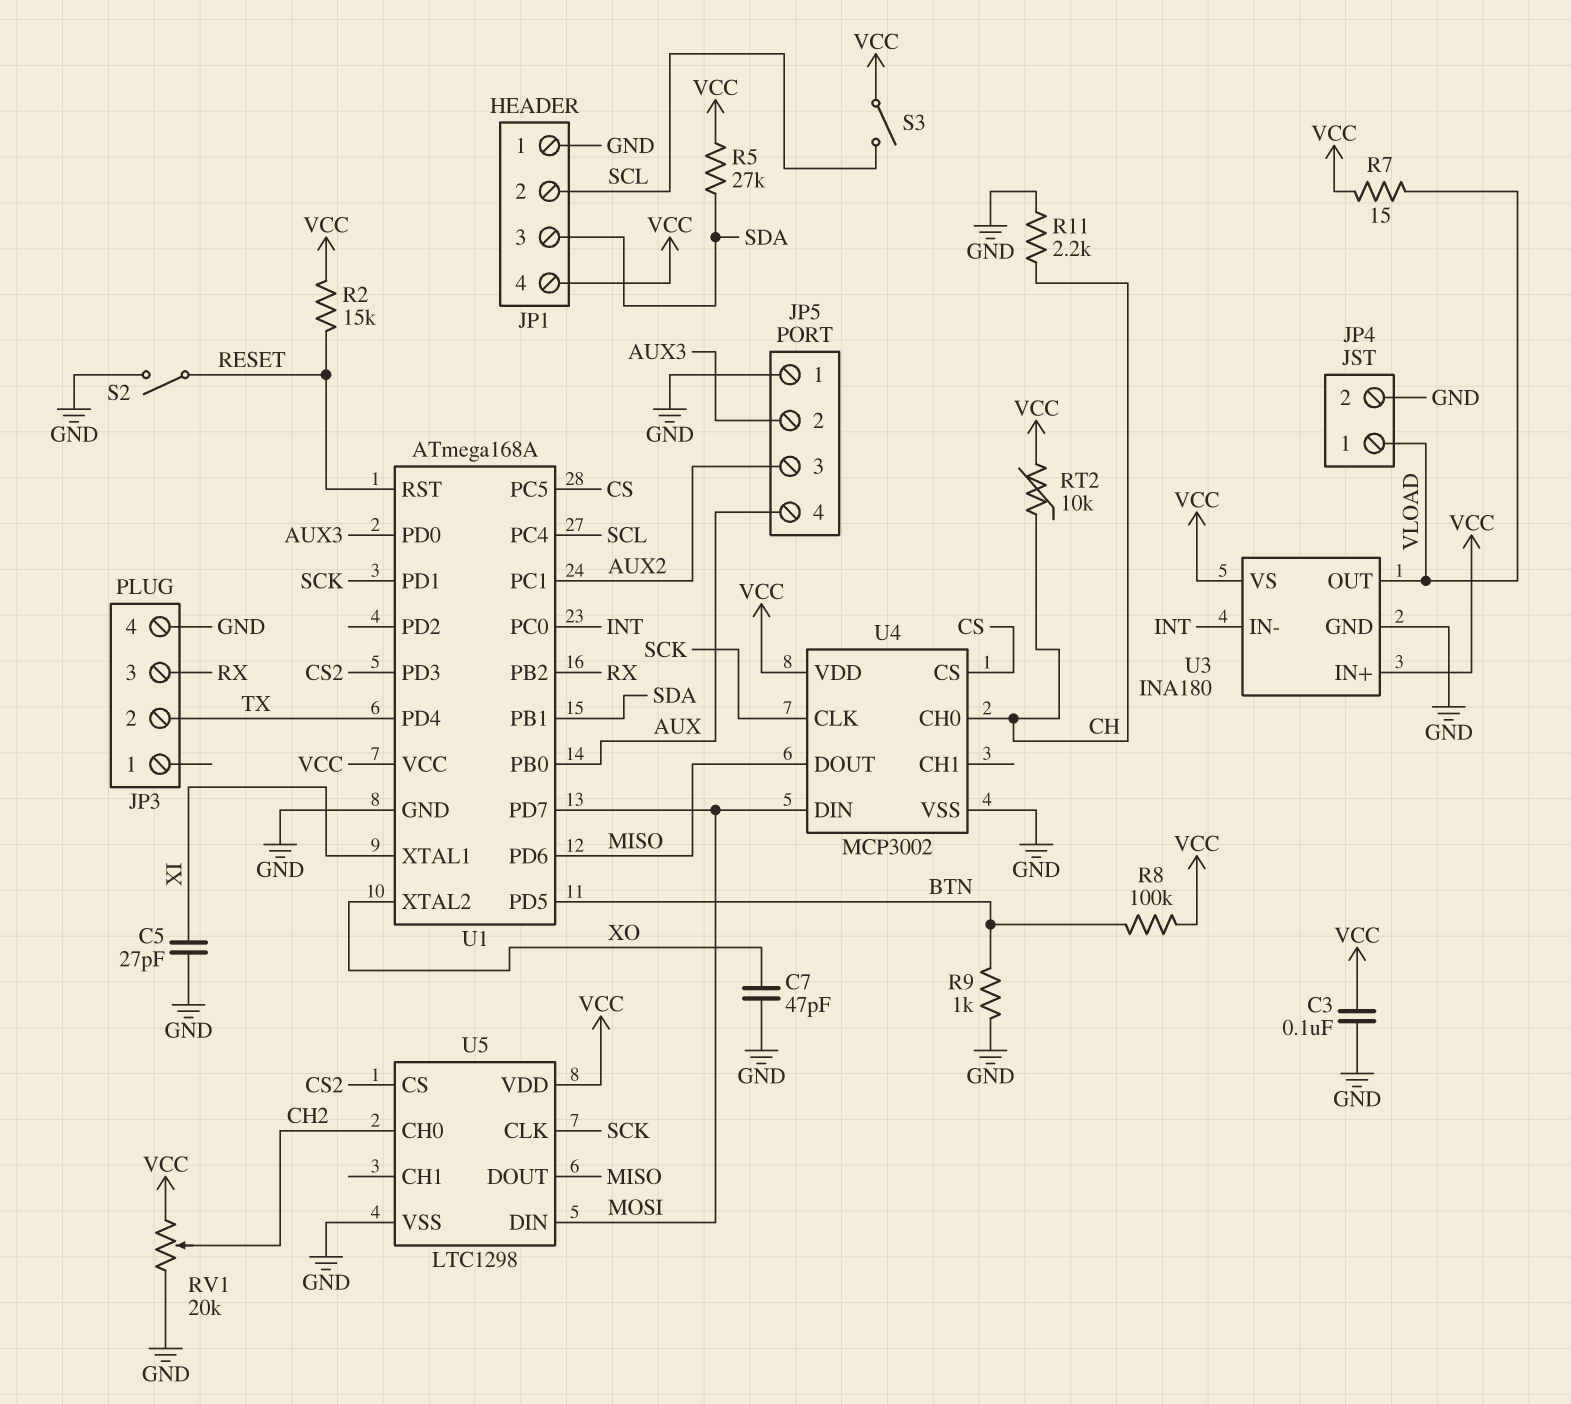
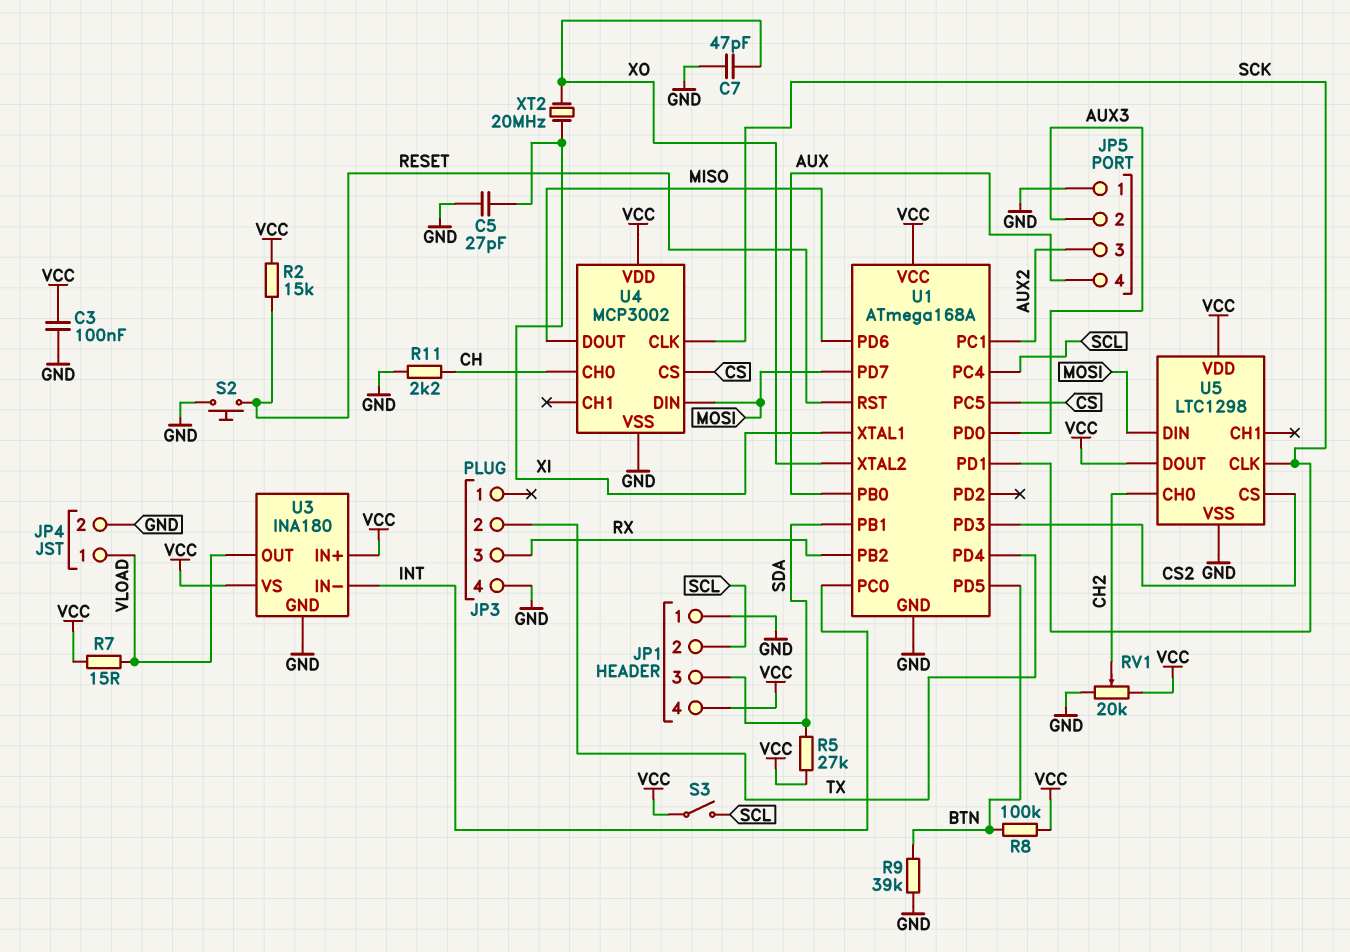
R9: 1k (BTN, GND) -> 39k (BTN, GND)
RT2: 10k (CH, VCC) -> none
S2: switch (GND, RESET) -> button (GND, RESET)
U5 pin DOUT: MISO -> VCC
XT2: none -> 20MHz (XI, XO)

